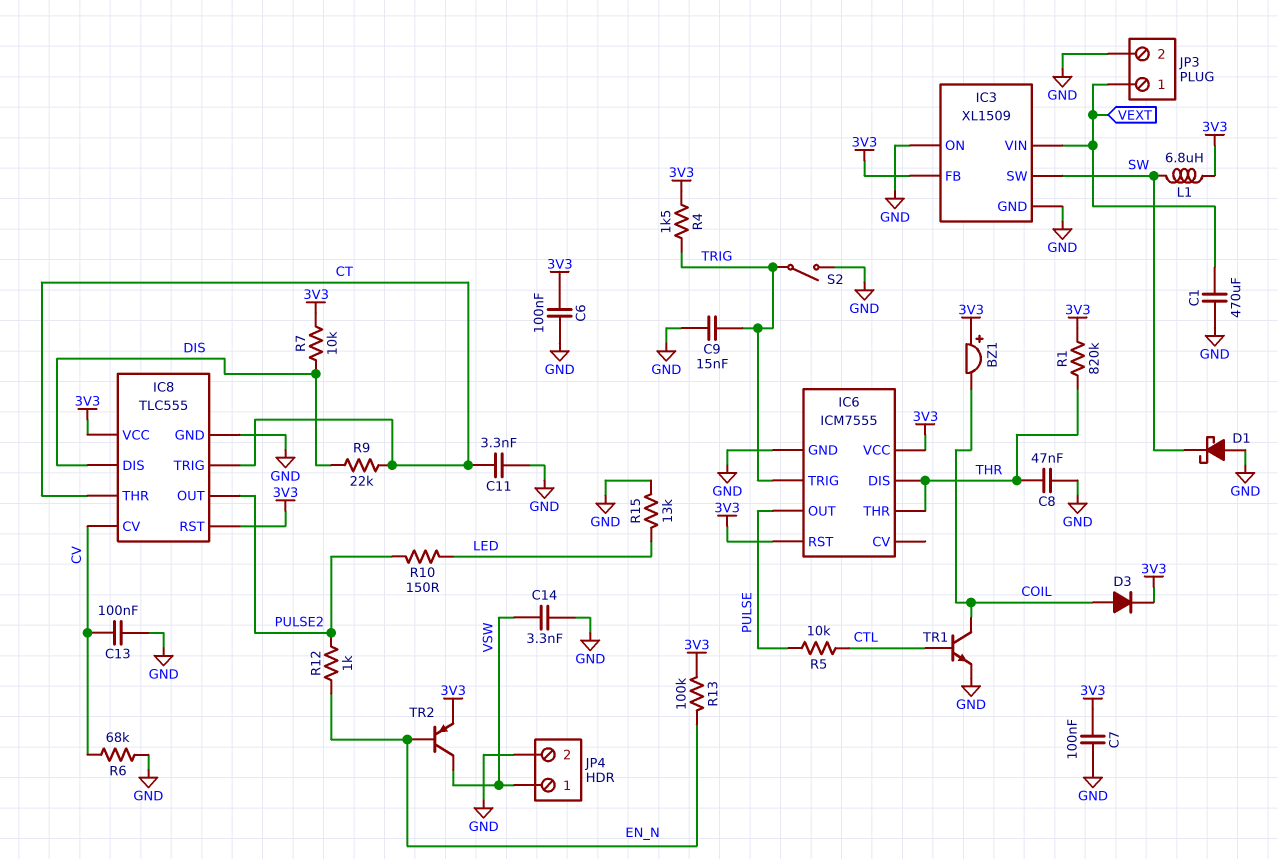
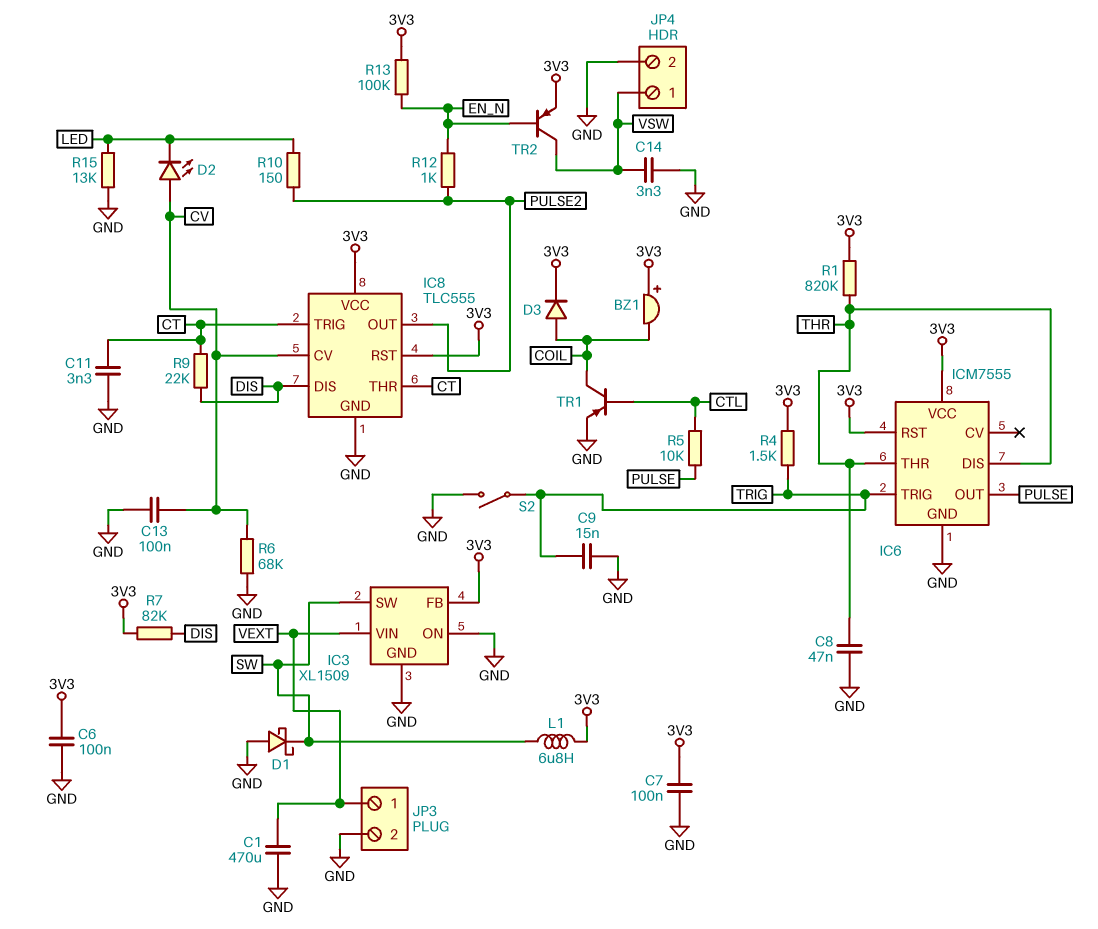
D2: none -> LED (A CV, K LED)
R7: 10k (3V3, DIS) -> 82k (3V3, DIS)
TR1: NPN (B CTL, C COIL, E GND) -> PNP (B CTL, C COIL, E GND)

